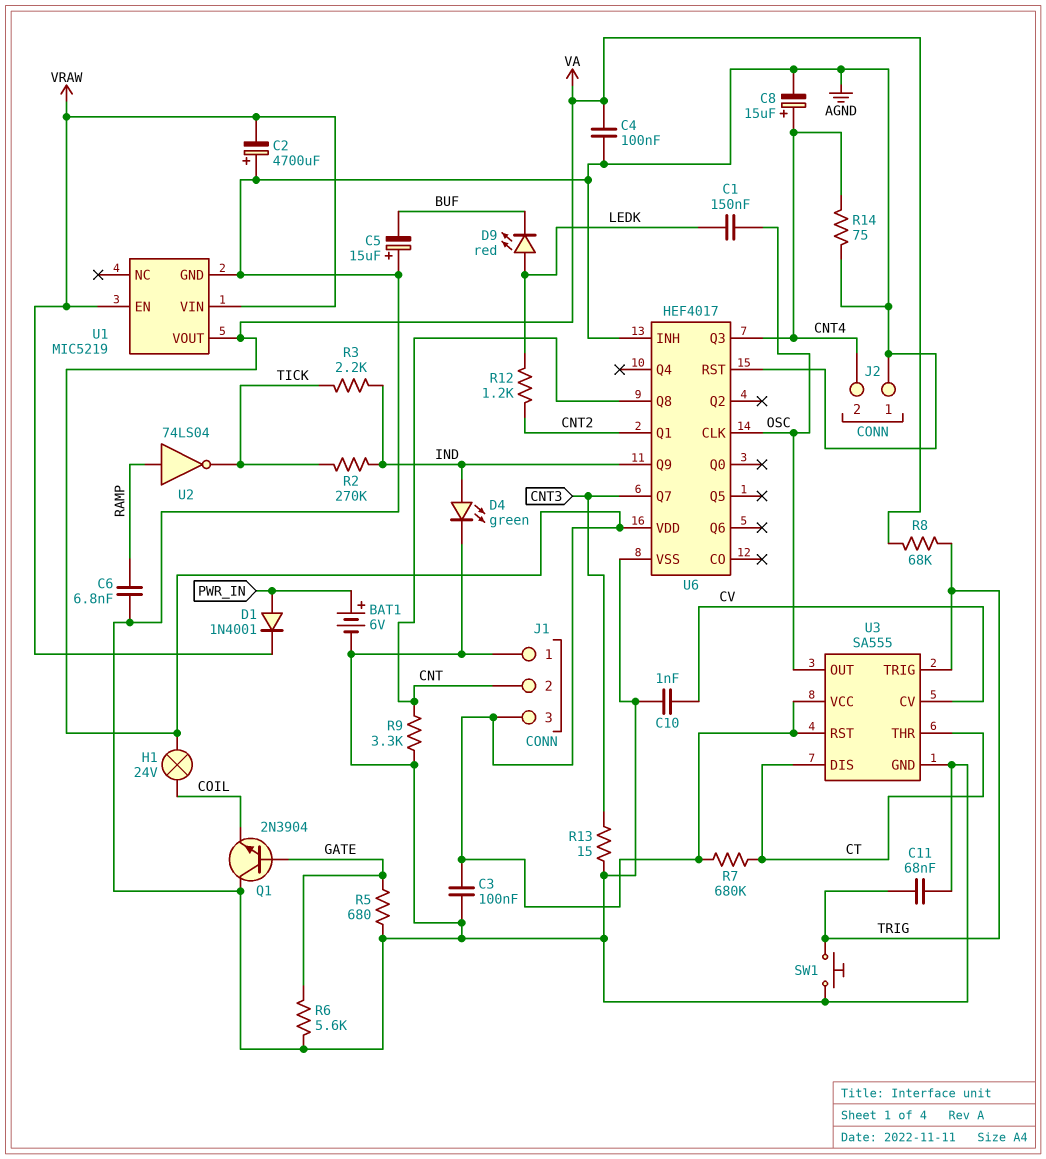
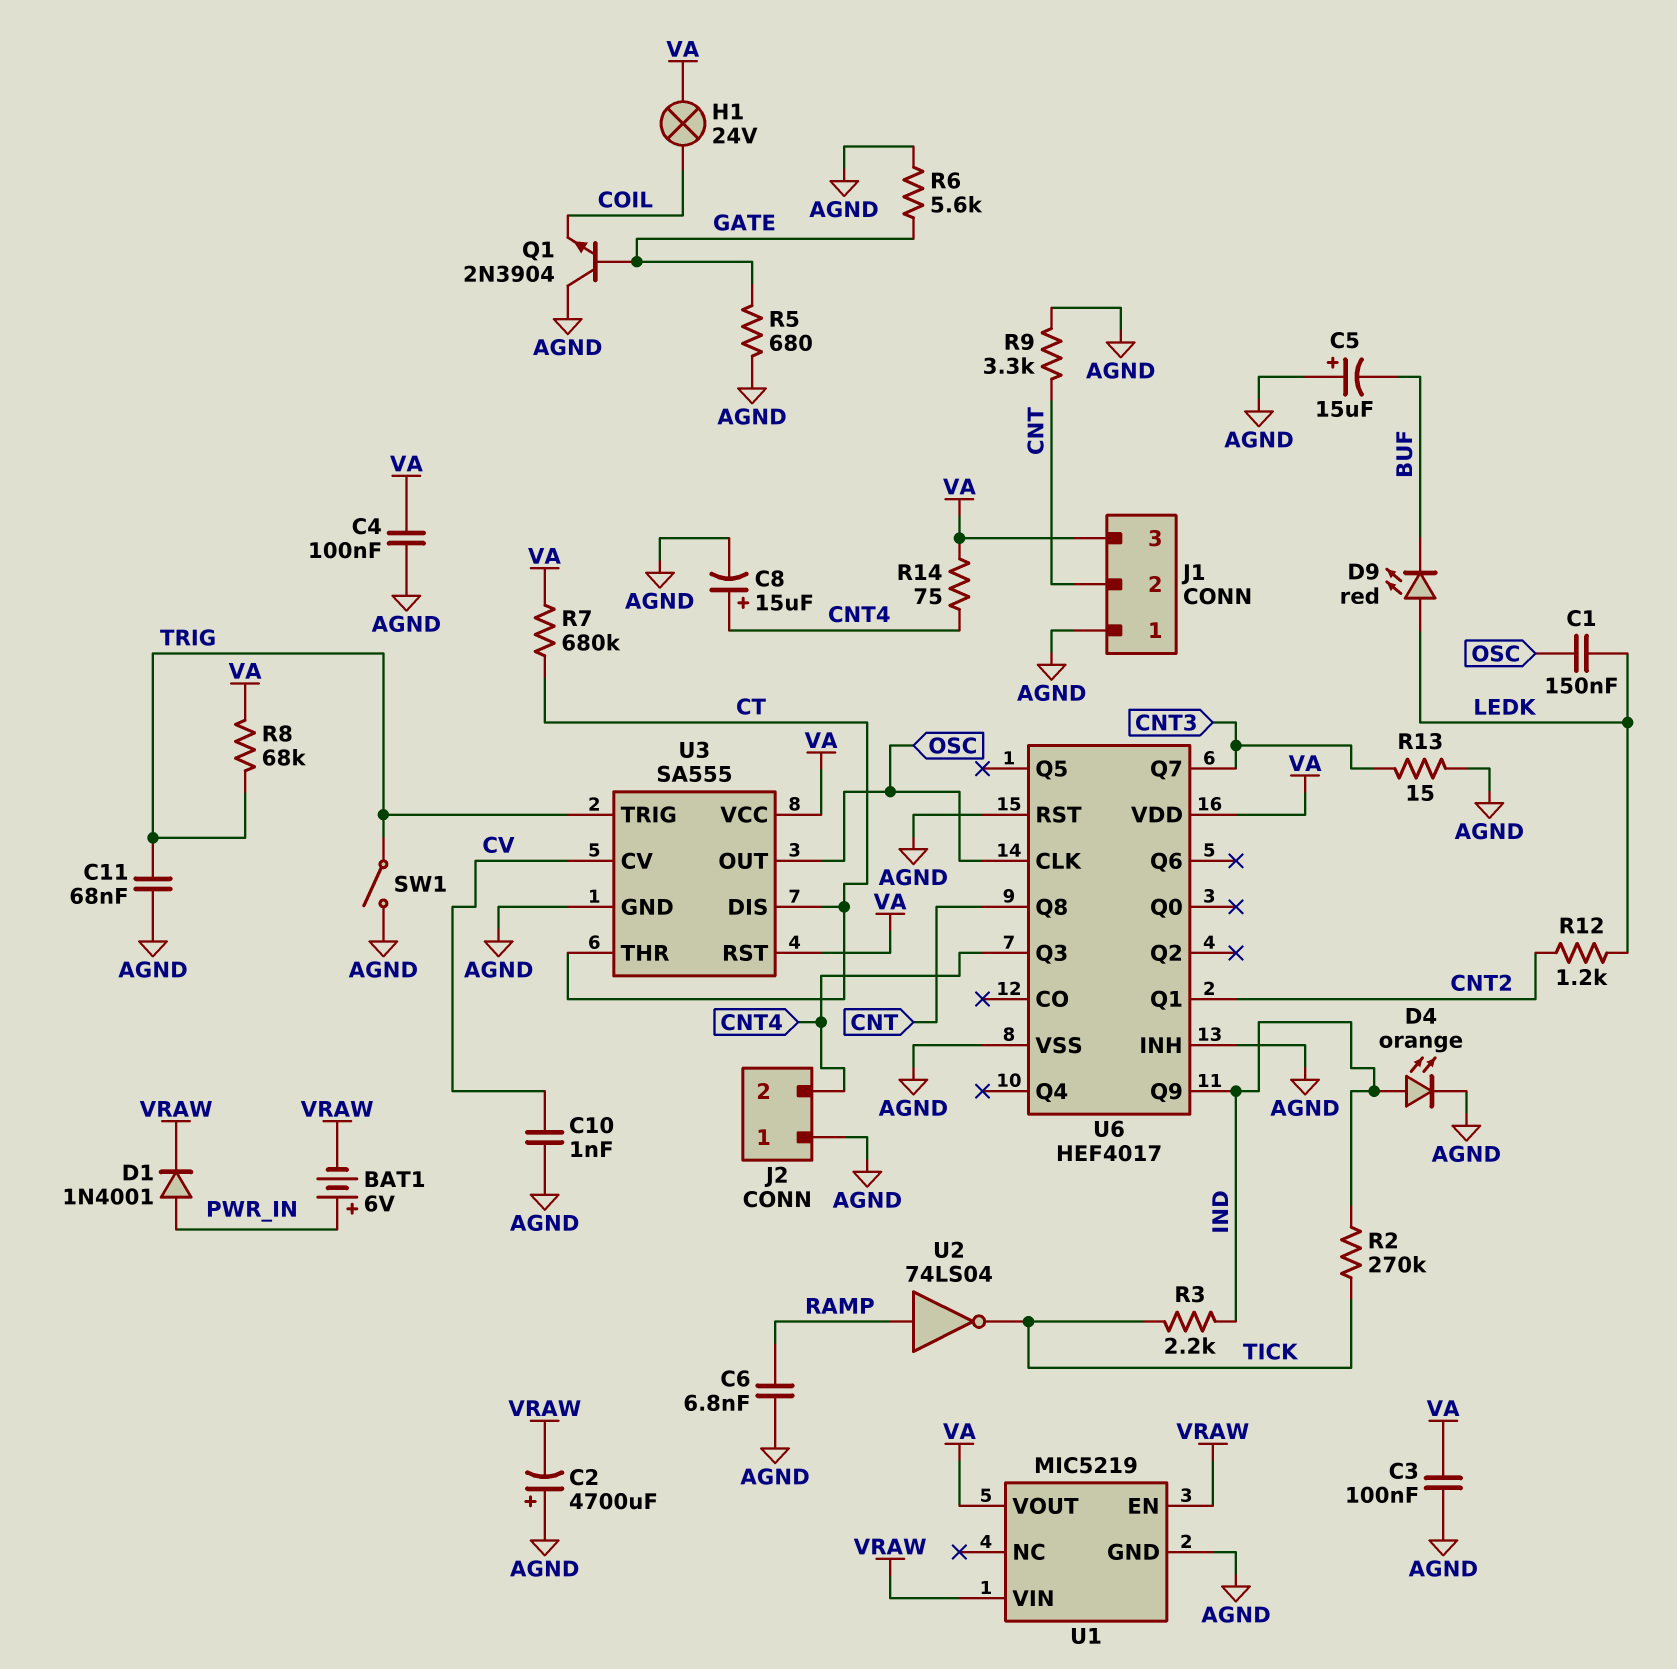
BAT1: 6V (plus PWR_IN, minus AGND) -> 6V (plus PWR_IN, minus VRAW)
D4: LED green (A IND, K AGND) -> LED orange (A IND, K AGND)
R14: 75 (AGND, CNT4) -> 75 (CNT4, VA)
SW1: button (AGND, TRIG) -> switch (AGND, TRIG)

